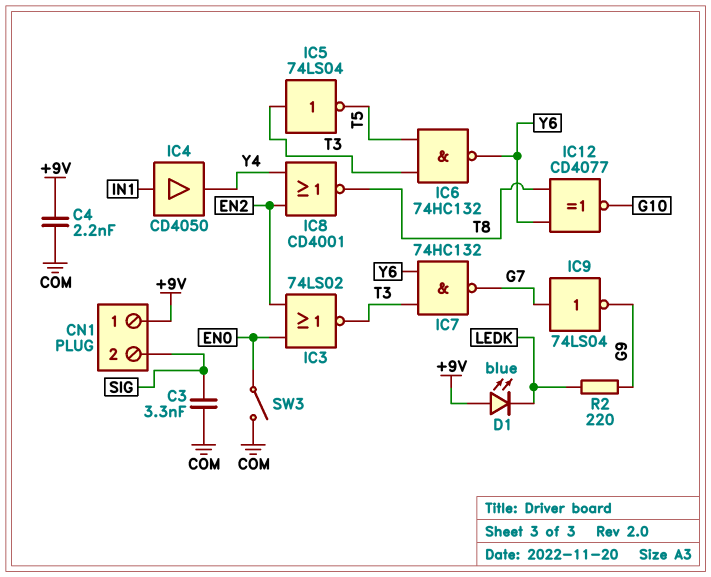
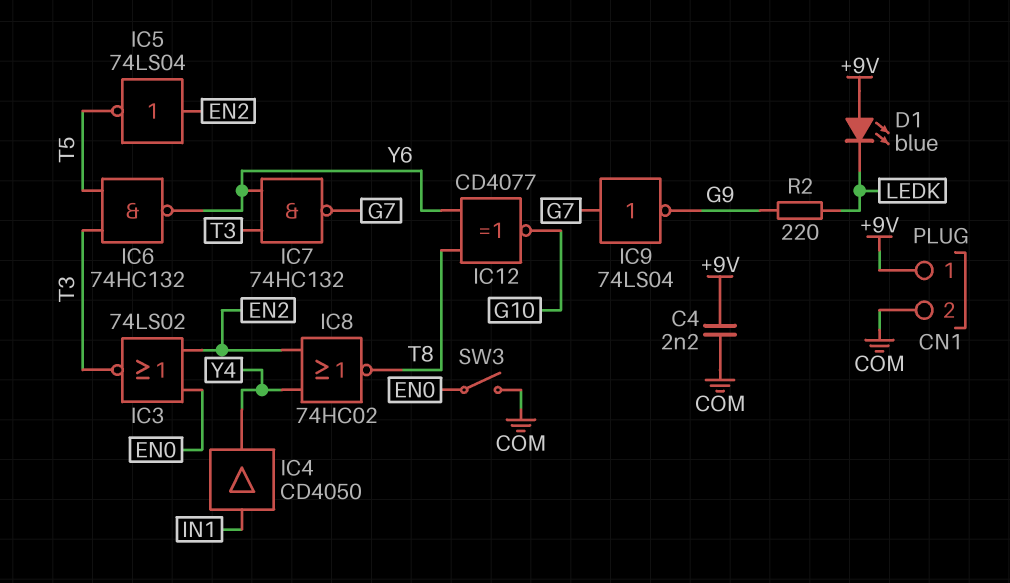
C3: 3.3nF (COM, SIG) -> none
CN1 pin 2: SIG -> COM
IC5: NOT 74LS04 (in T3, out T5) -> NOT 74LS04 (in EN2, out T5)
IC8: NOR CD4001 (in EN2, in Y4, out T8) -> NOR 74HC02 (in EN2, in Y4, out T8)

